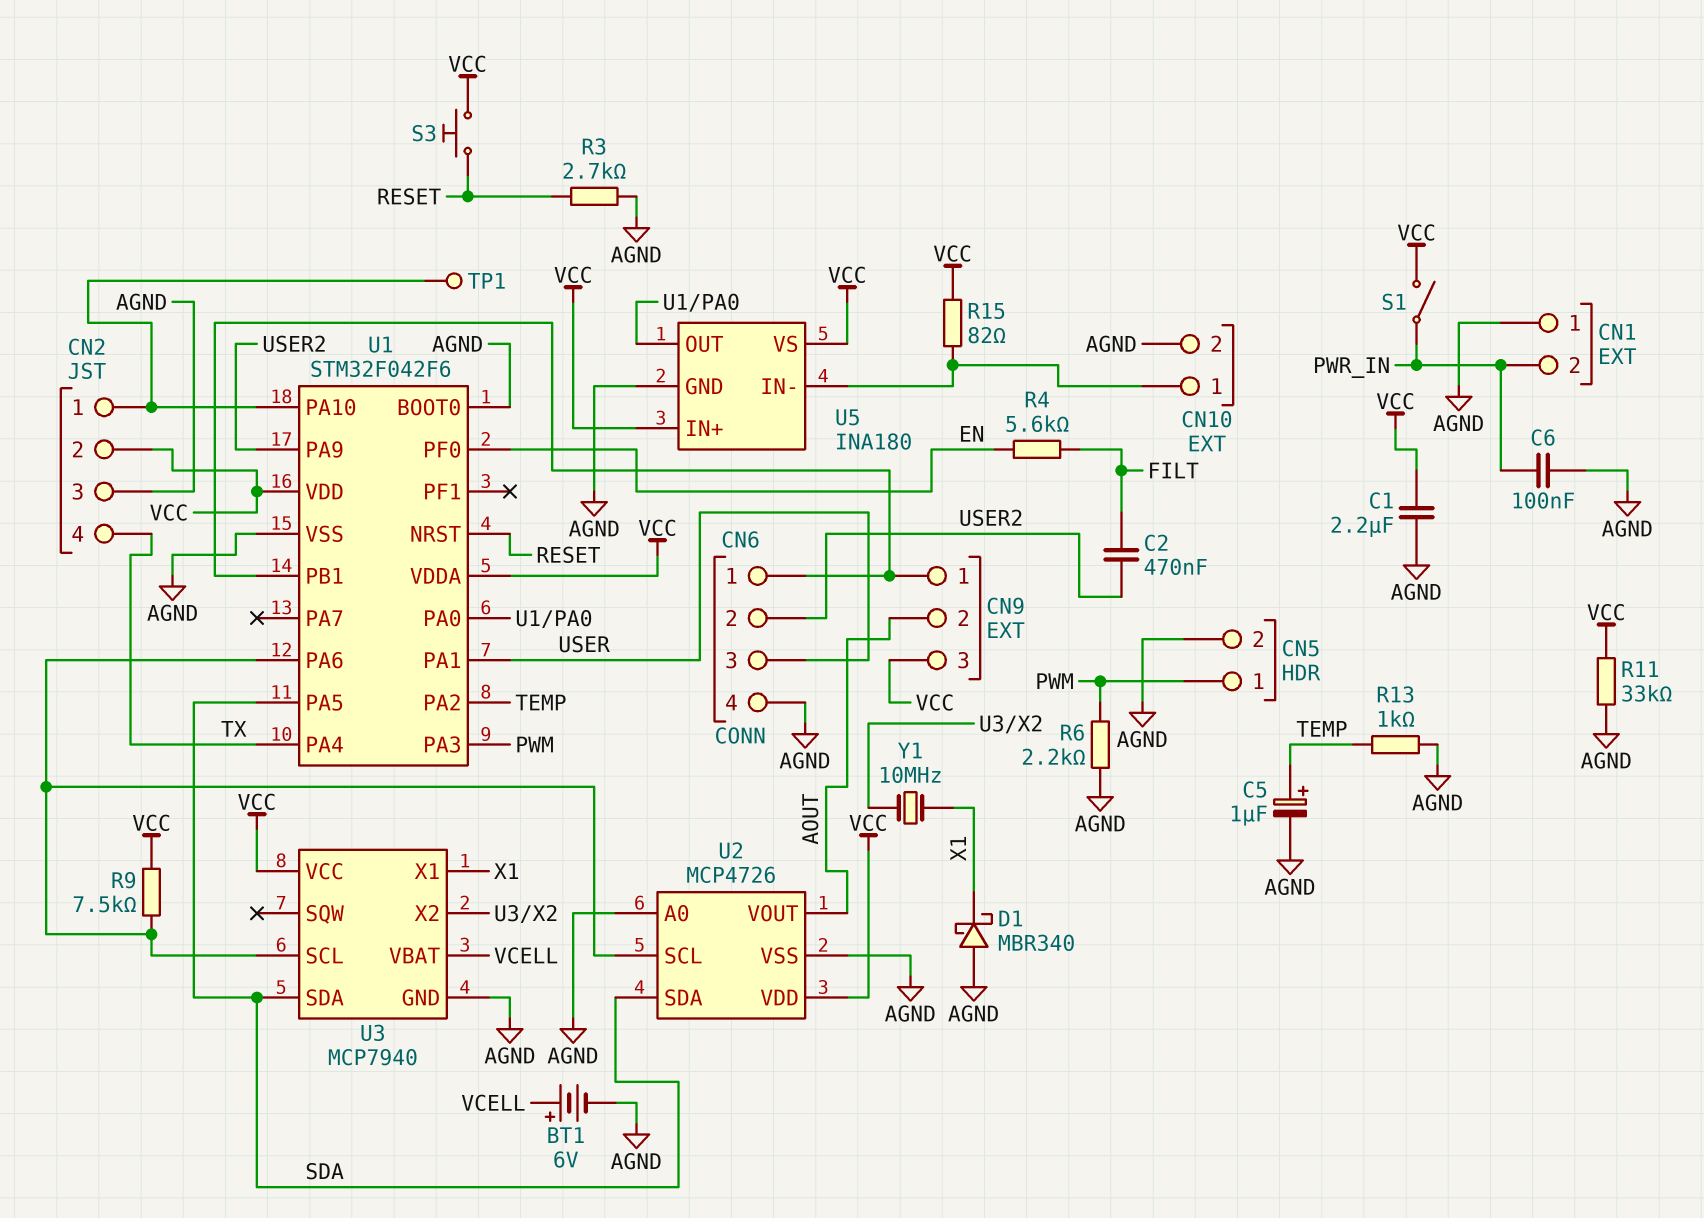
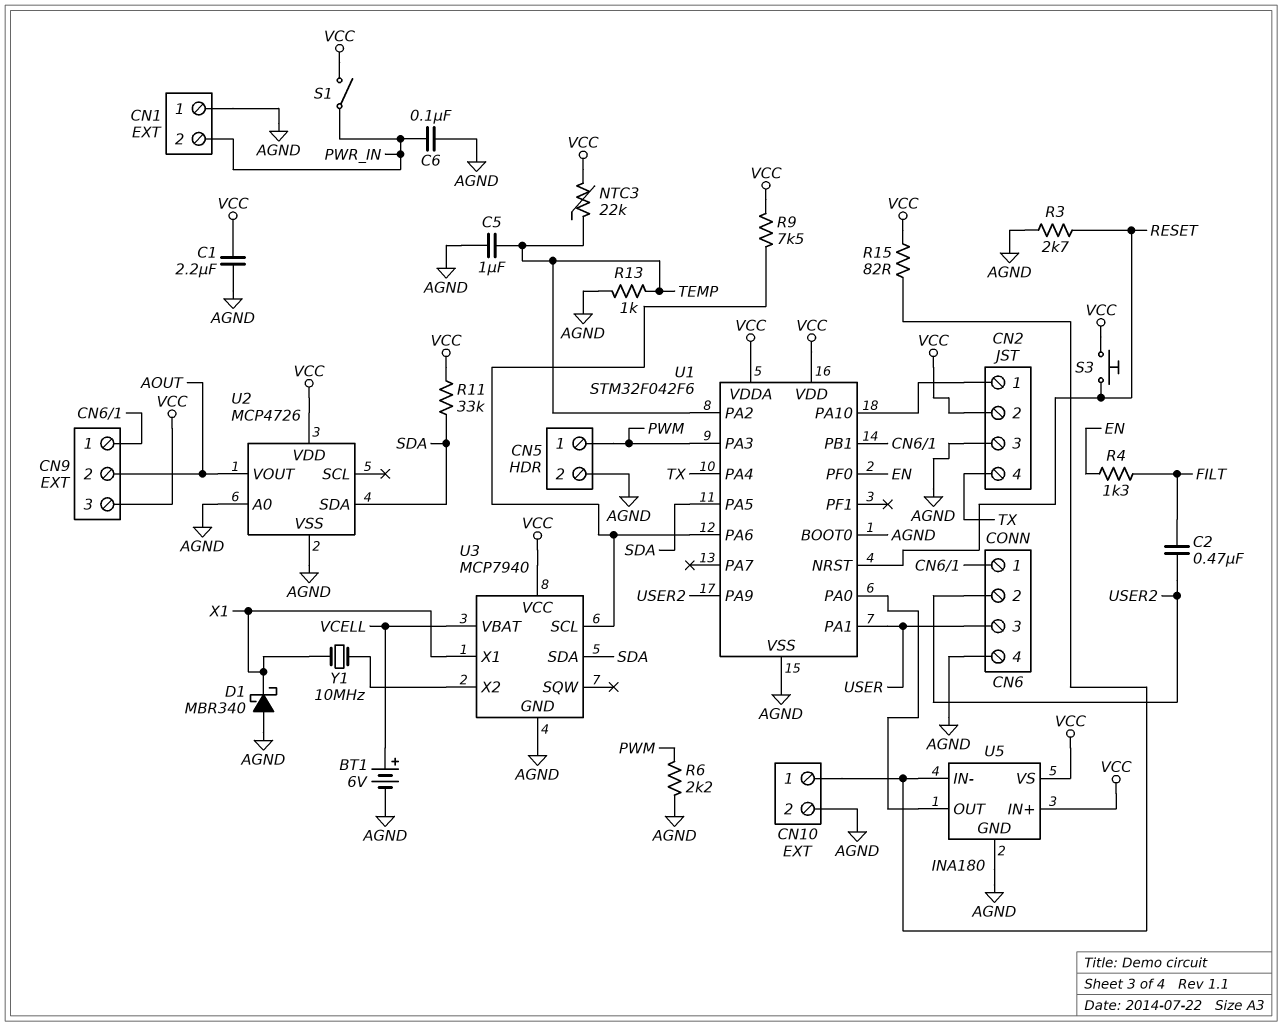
C5: 1uF (plus TEMP, minus AGND) -> 1uF (AGND, TEMP)
NTC3: none -> 22k (TEMP, VCC)
R4: 5.6k (EN, FILT) -> 1.3k (EN, FILT)
R11: 33k (AGND, VCC) -> 33k (SDA, VCC)
TP1: test point (CN2/1) -> none
U2 pin SCL: U1/PA6 -> none

